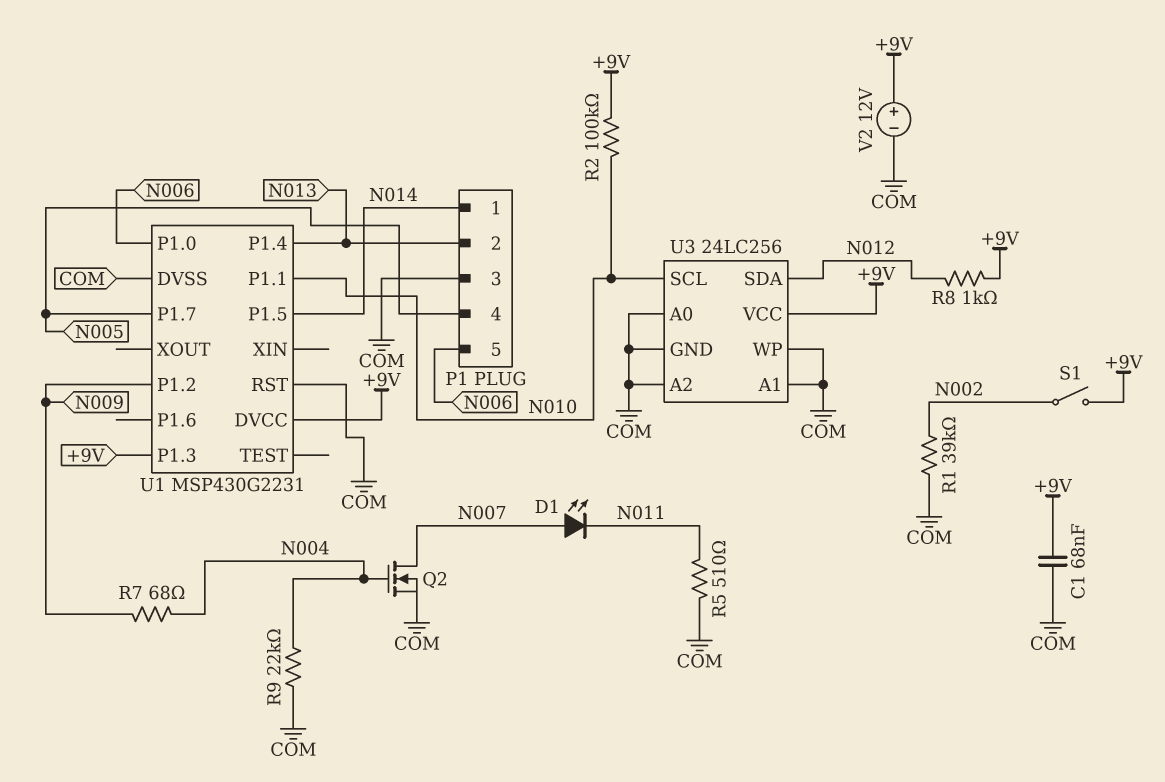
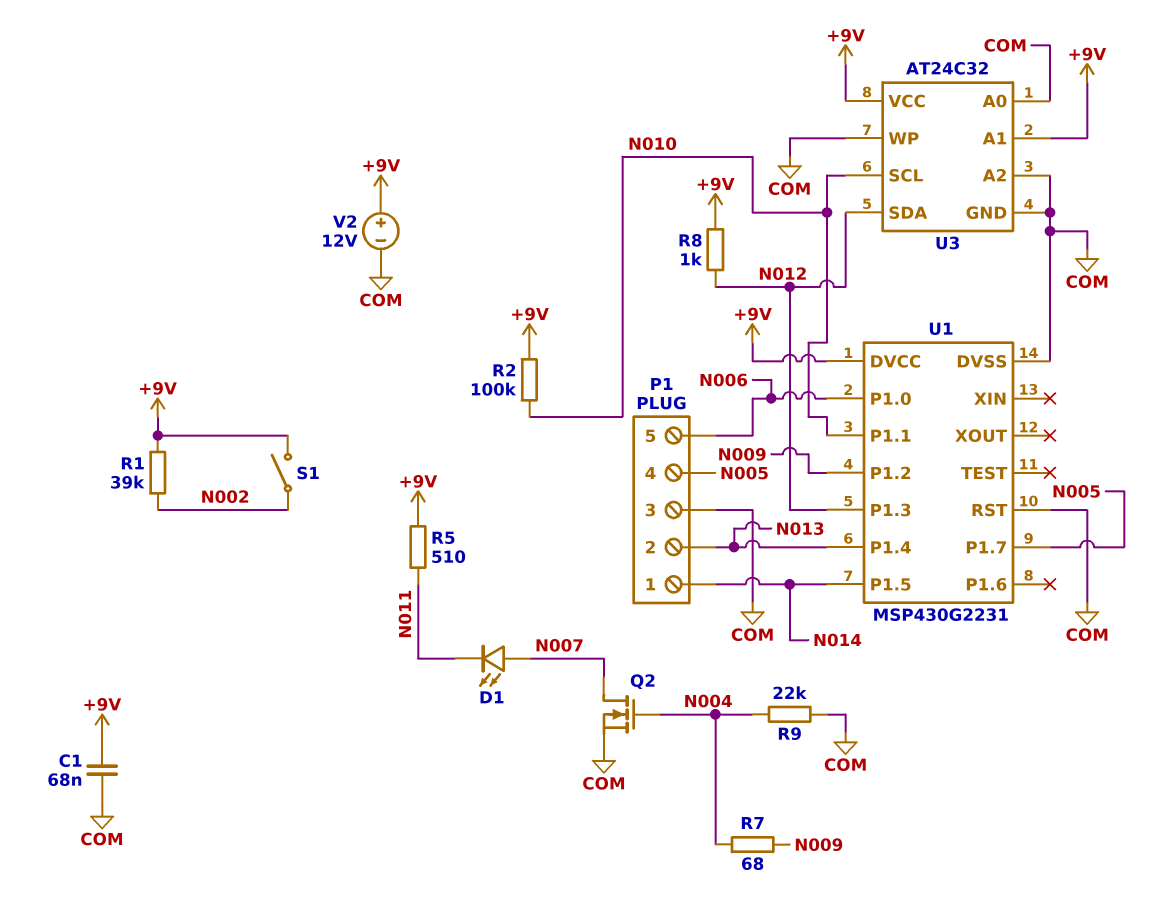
R1: 39k (COM, N002) -> 39k (+9V, N002)
R5: 510 (COM, N011) -> 510 (+9V, N011)
U1 pin P1.3: +9V -> N012
U3: 24LC256 -> AT24C32
U3 pin A1: COM -> +9V

